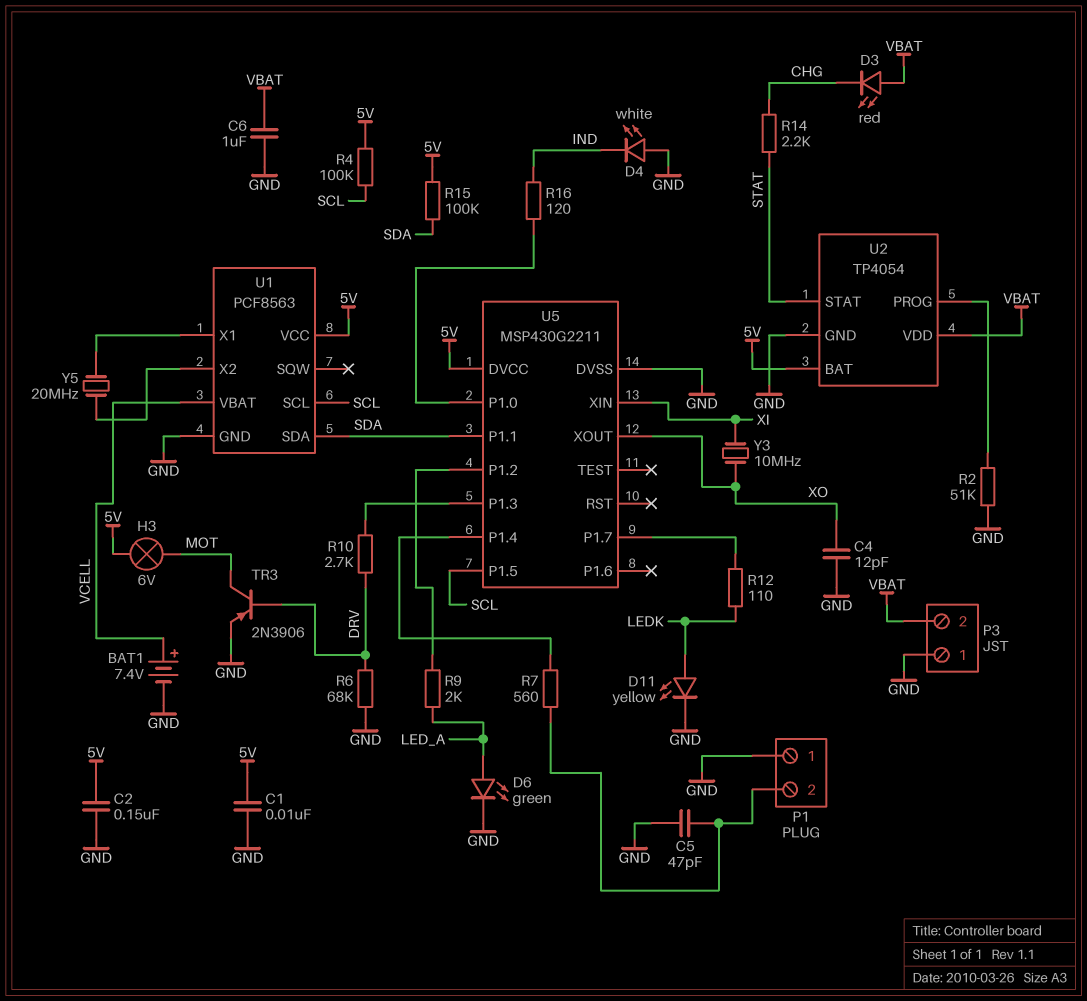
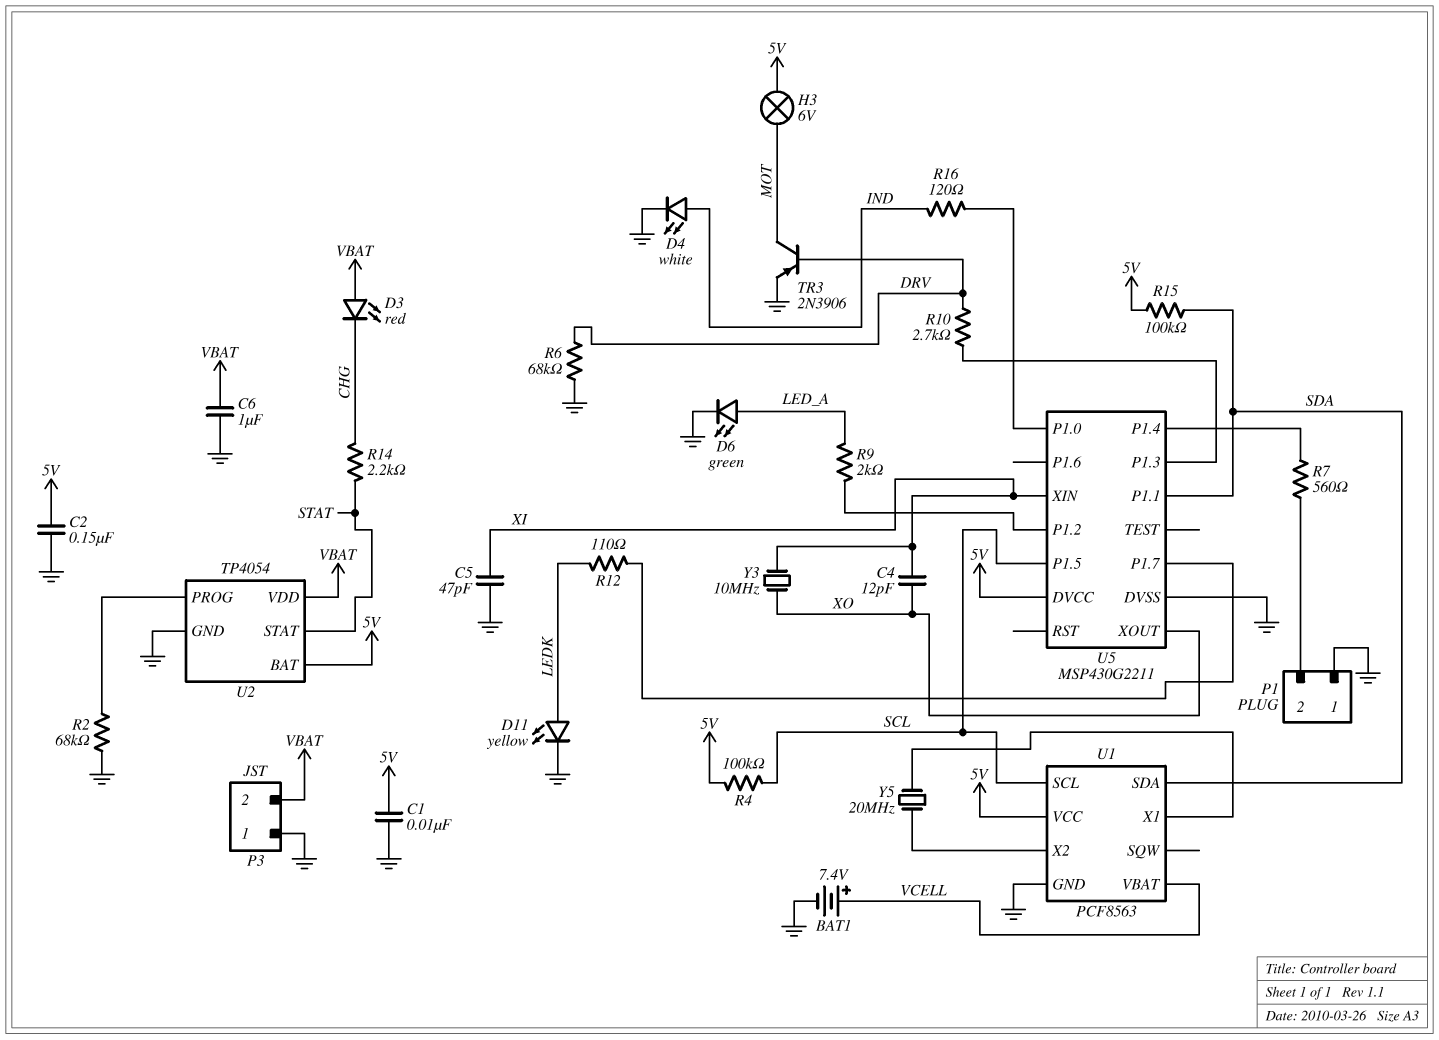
C4: 12pF (GND, XO) -> 12pF (XI, XO)
C5: 47pF (GND, P1/2) -> 47pF (GND, XI)
D4: LED white (A GND, K IND) -> LED white (A IND, K GND)
R2: 51k (GND, U2/PROG) -> 68k (GND, U2/PROG)

